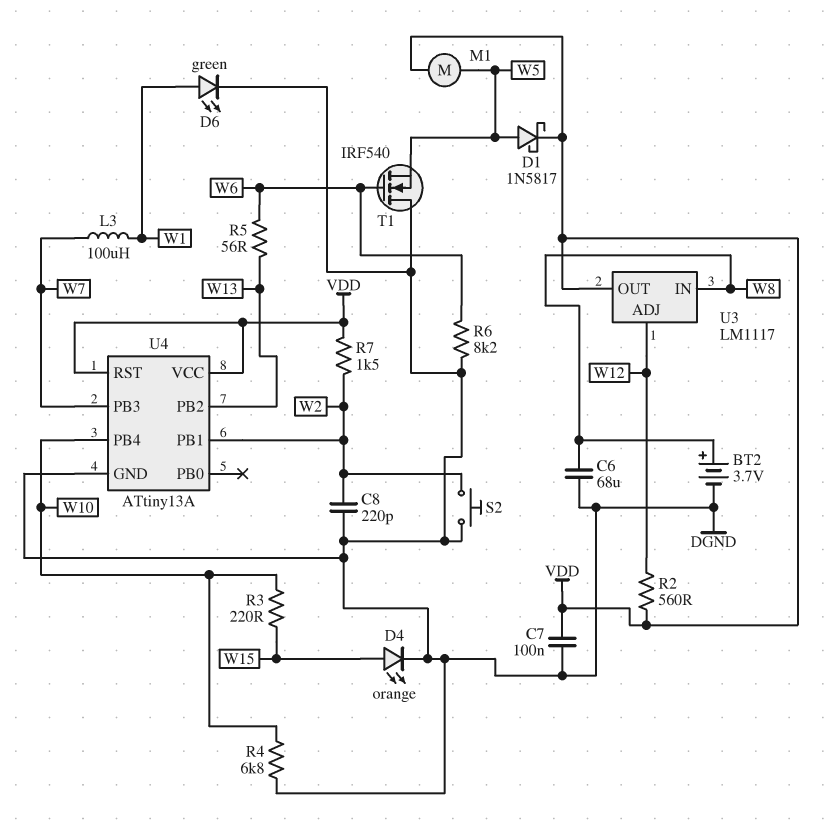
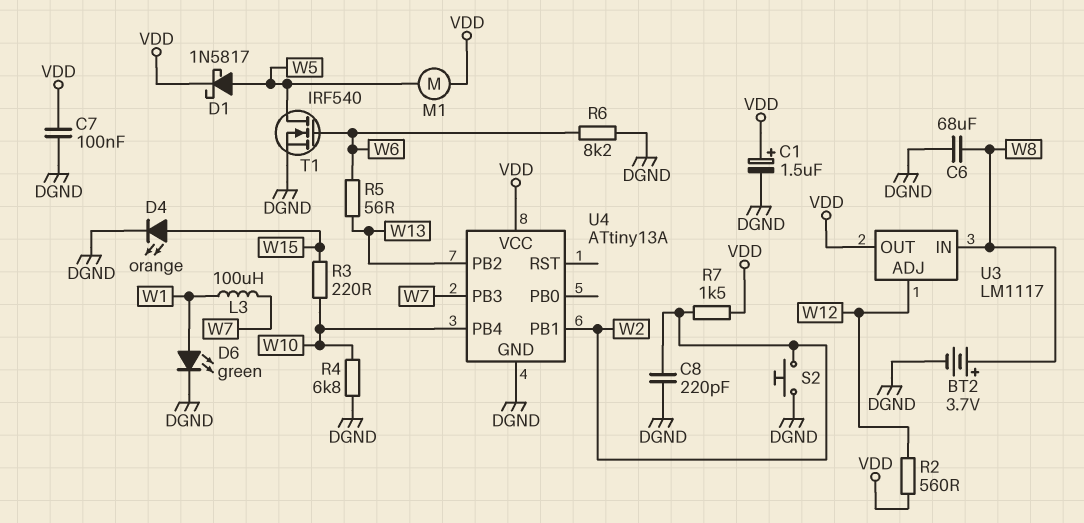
C1: none -> 1.5uF (plus VDD, minus DGND)
T1: NMOS IRF540 (G W6, D DGND, S W5) -> NMOS IRF540 (G W6, D W5, S DGND)
U4 pin RST: VDD -> none

